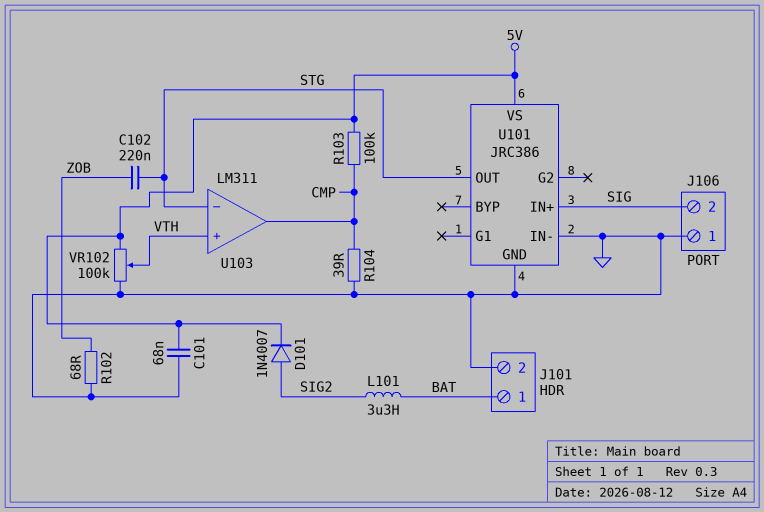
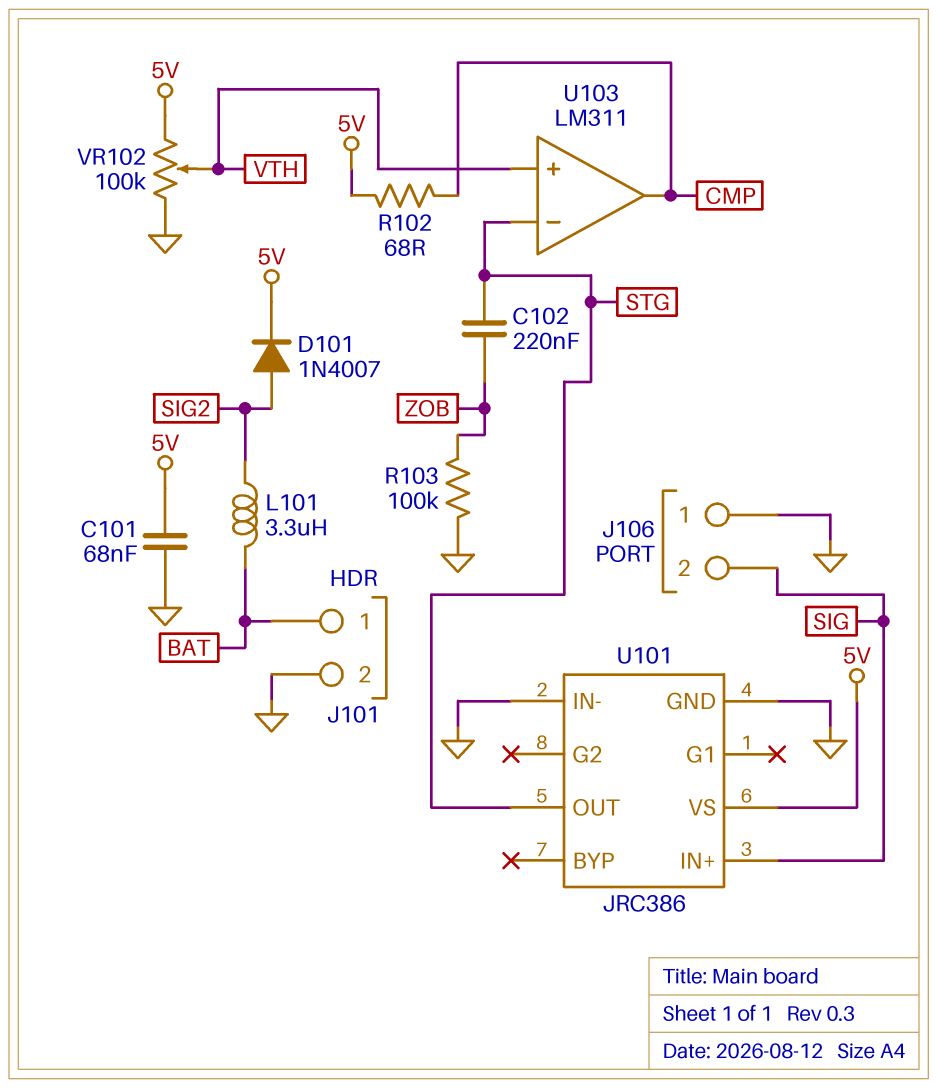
R102: 68 (GND, ZOB) -> 68 (5V, CMP)
R103: 100k (5V, CMP) -> 100k (GND, ZOB)
R104: 39 (CMP, GND) -> none

